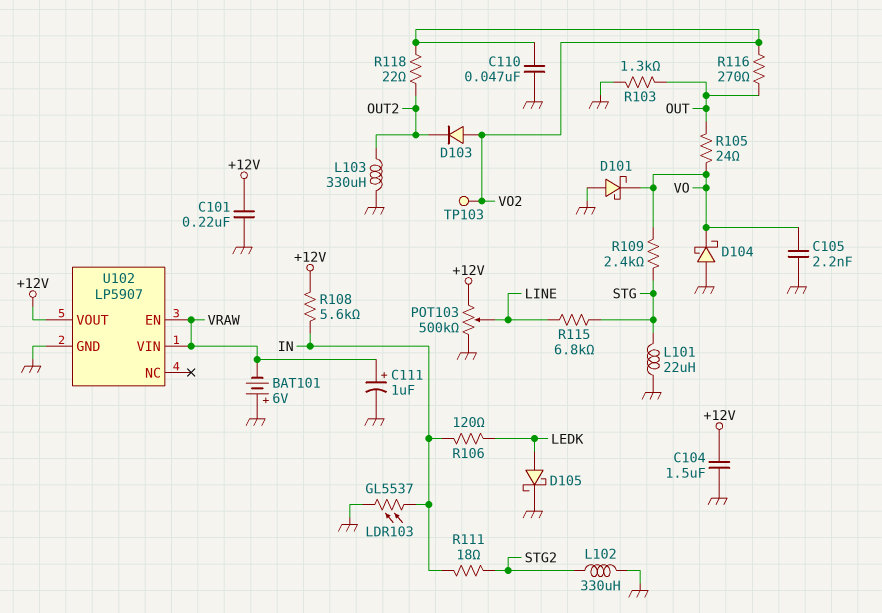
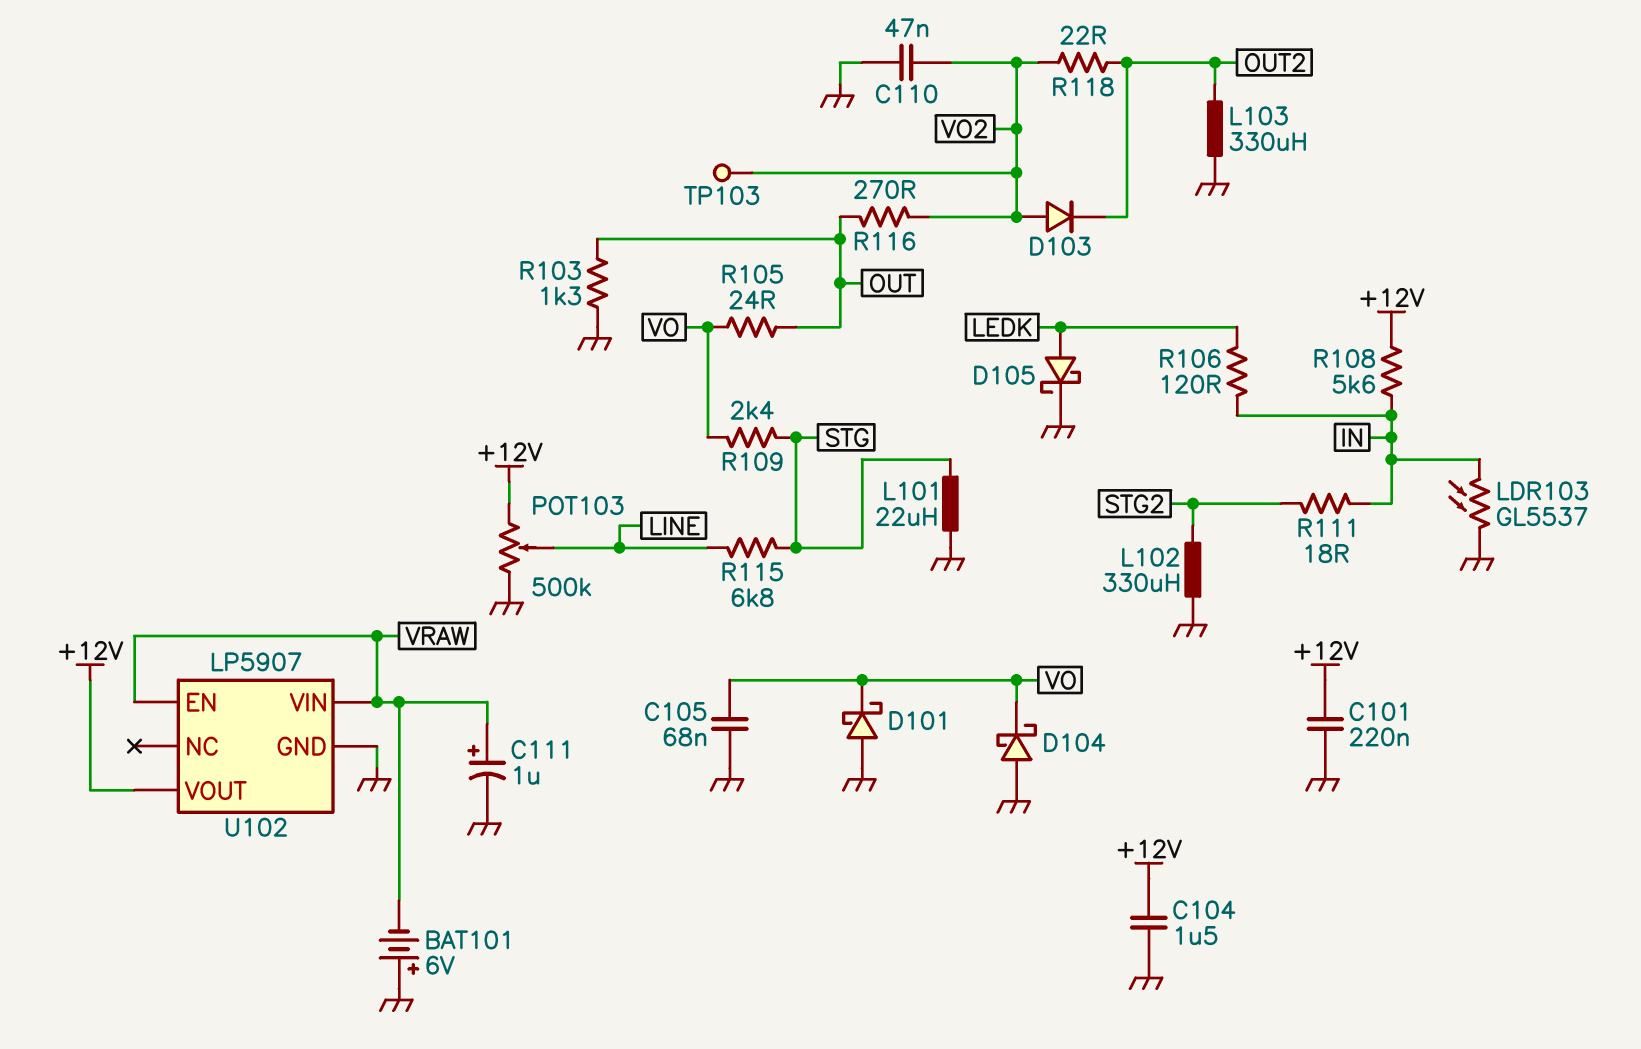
C105: 2.2nF (GND, VO) -> 68nF (GND, VO)

